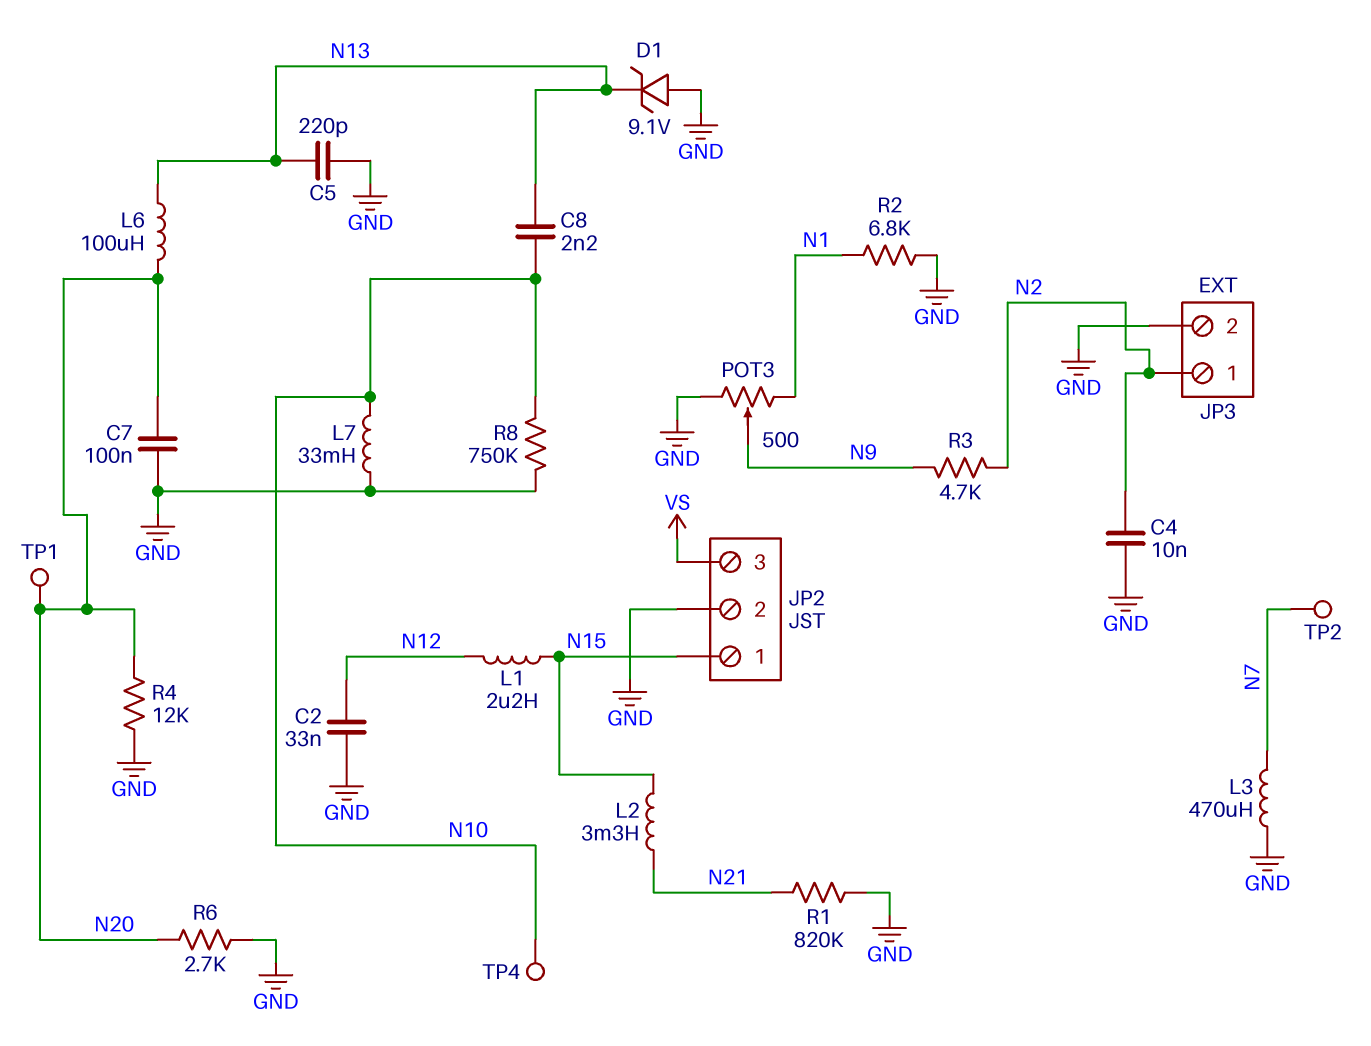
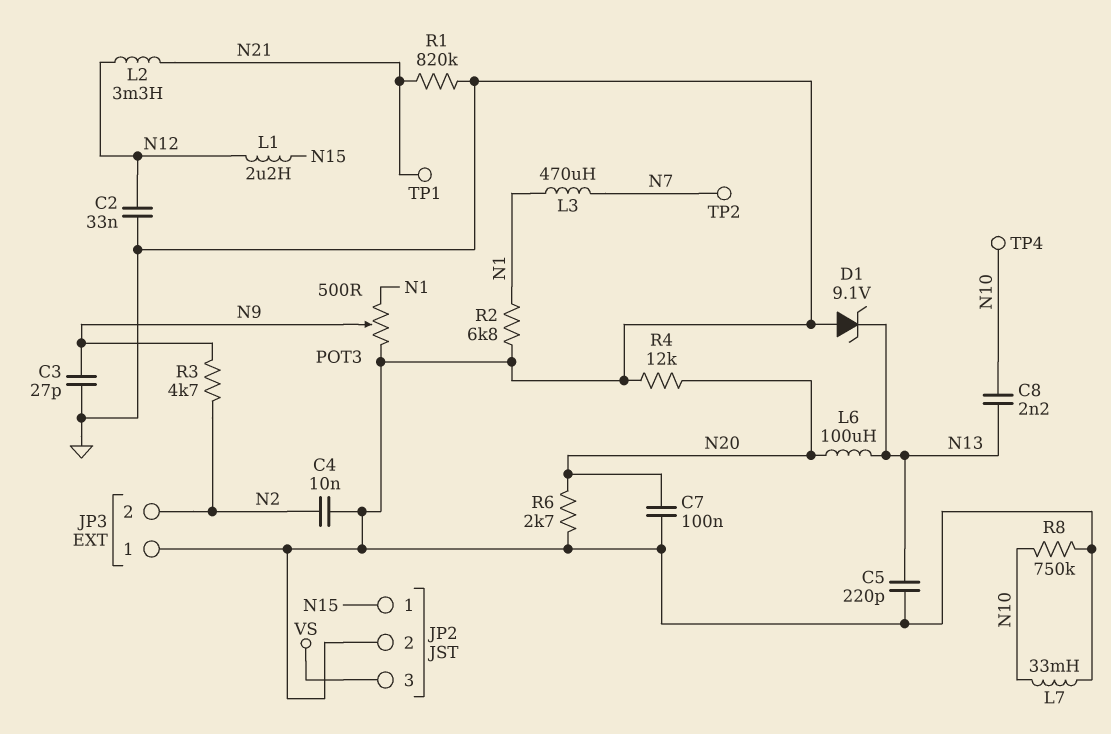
C3: none -> 27pF (GND, N9)
JP3 pin 1: N2 -> GND
JP3 pin 2: GND -> N2
L2: 3.3mH (N15, N21) -> 3.3mH (N12, N21)
L3: 470uH (GND, N7) -> 470uH (N1, N7)
TP1: test point (N20) -> test point (N21)

